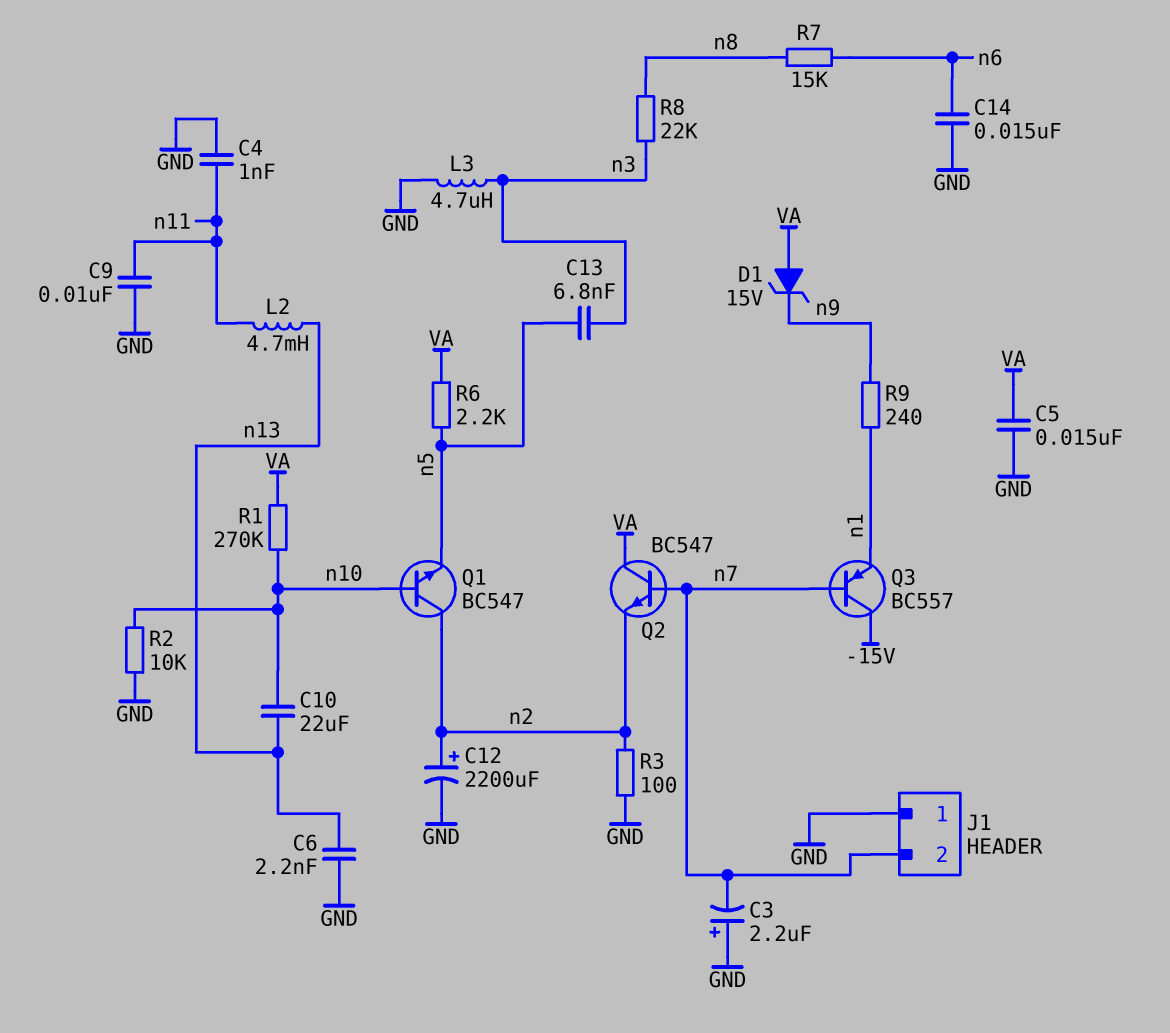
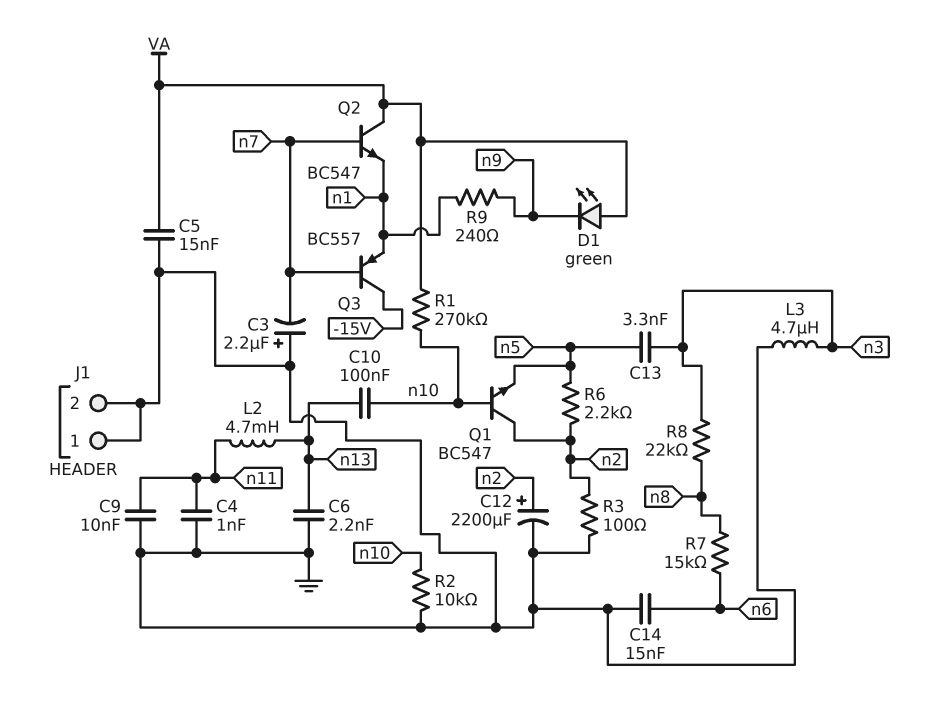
C10: 22uF (n10, n13) -> 100nF (n10, n13)
C13: 6.8nF (n3, n5) -> 3.3nF (n3, n5)
D1: zener 15V (A VA, K n9) -> LED green (A VA, K n9)
J1 pin 2: n7 -> GND
Q2: NPN BC547 (B n7, C VA, E n2) -> NPN BC547 (B n7, C VA, E n1)
R6: 2.2k (VA, n5) -> 2.2k (n2, n5)

